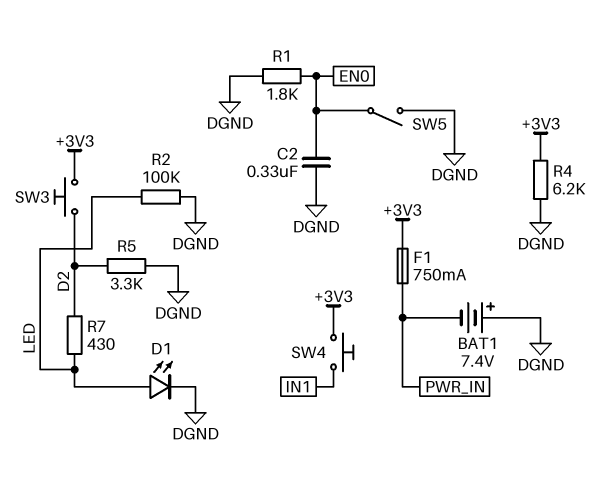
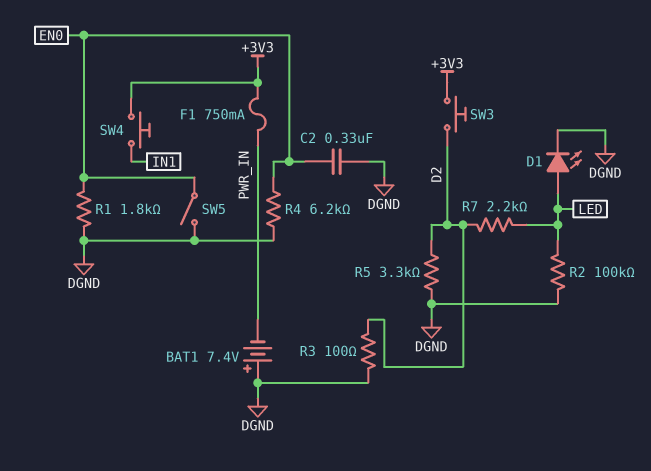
R3: none -> 100 (D2, DGND)
R4: 6.2k (+3V3, DGND) -> 6.2k (DGND, EN0)
R7: 430 (D2, LED) -> 2.2k (D2, LED)

